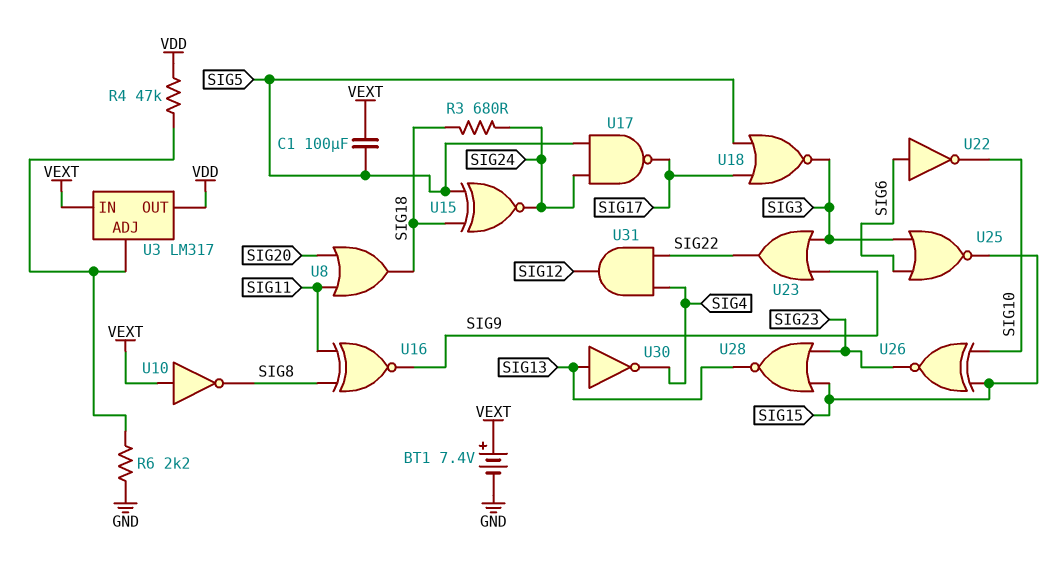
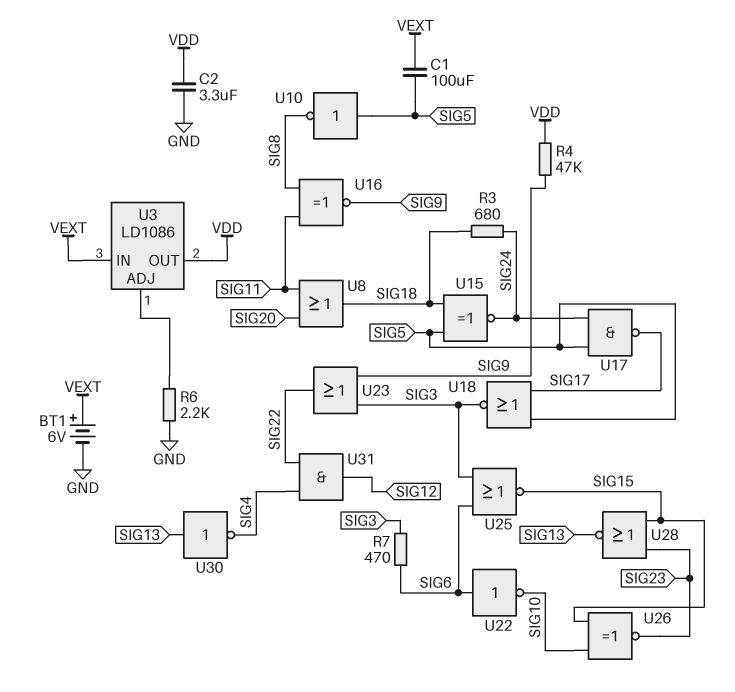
BT1: 7.4V (plus VEXT, minus GND) -> 6V (plus VEXT, minus GND)
C2: none -> 3.3uF (GND, VDD)
R4: 47k (U3/ADJ, VDD) -> 47k (SIG9, VDD)
R7: none -> 470 (SIG3, SIG6)
U3: LM317 -> LD1086
U10: NOT (in VEXT, out SIG8) -> NOT (in SIG5, out SIG8)

